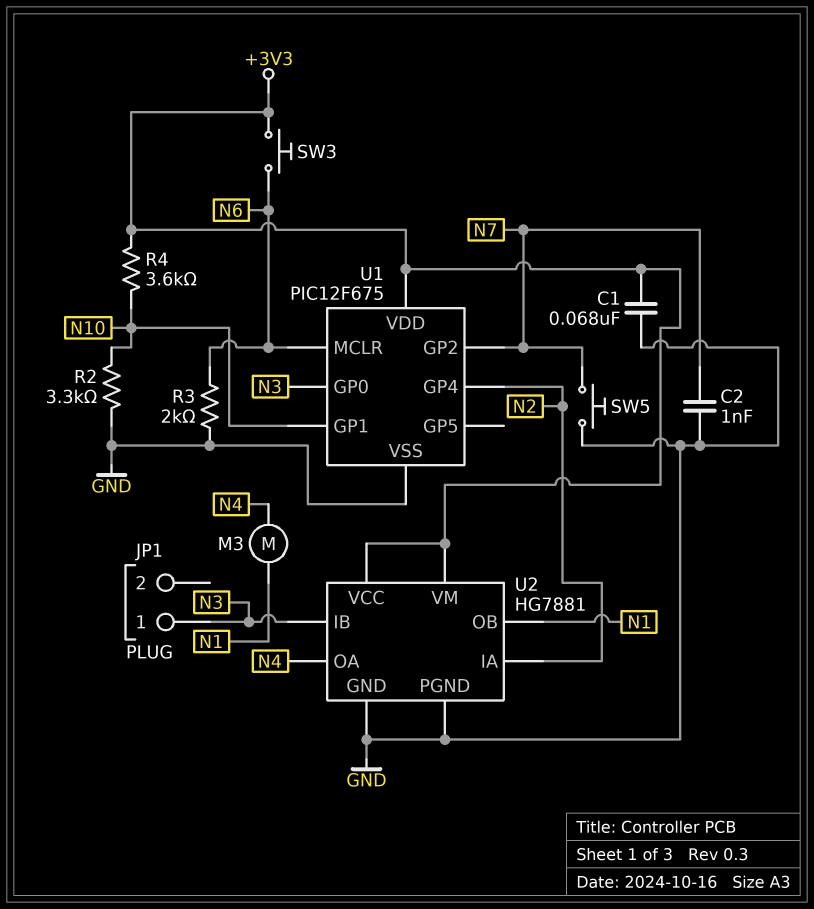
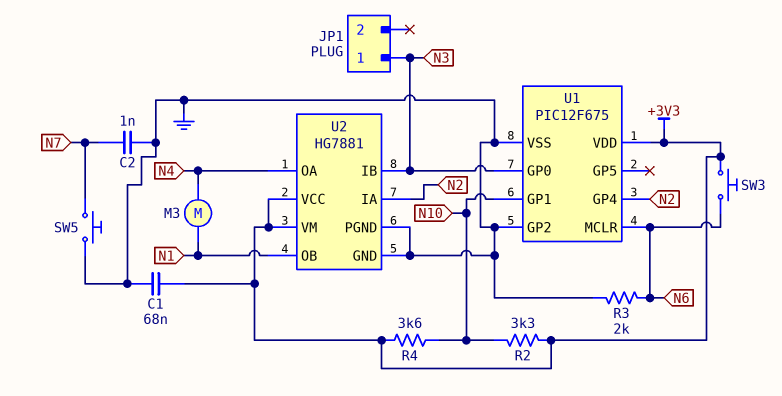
R2: 3.3k (GND, N10) -> 3.3k (+3V3, N10)
U1 pin GP2: N7 -> GND

